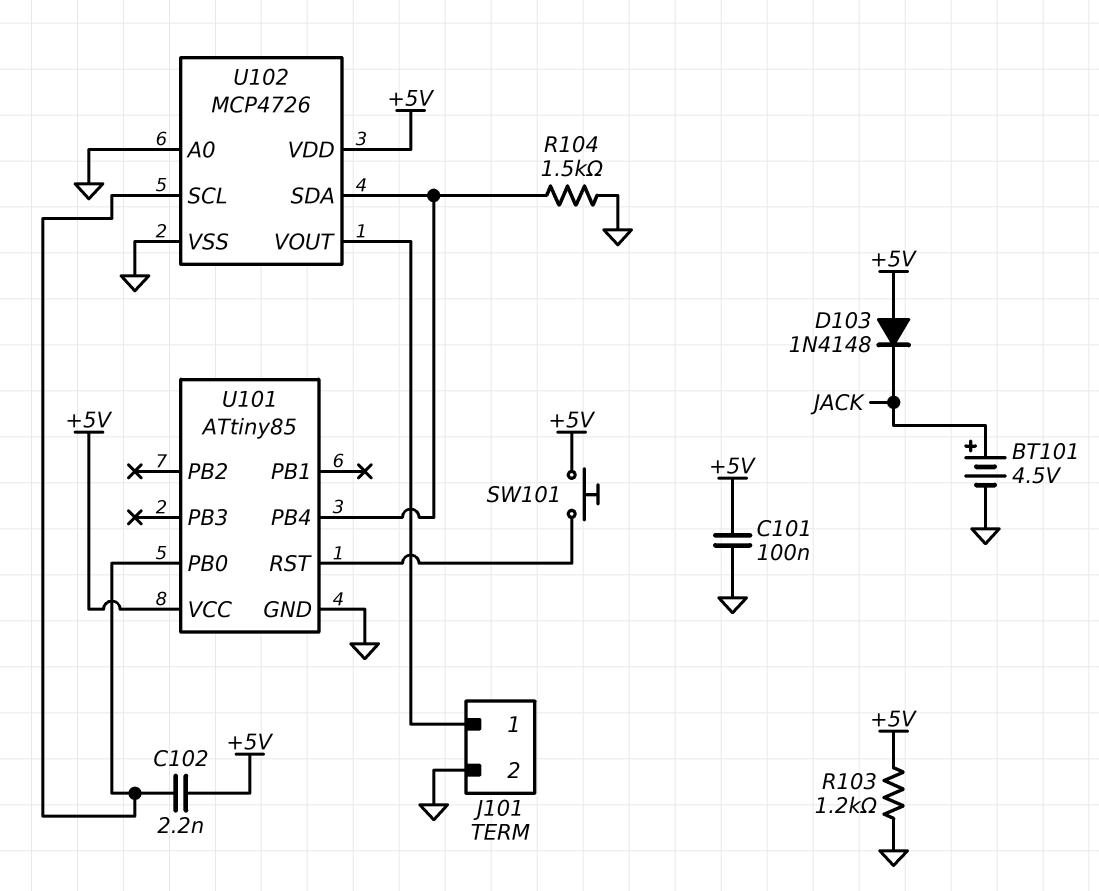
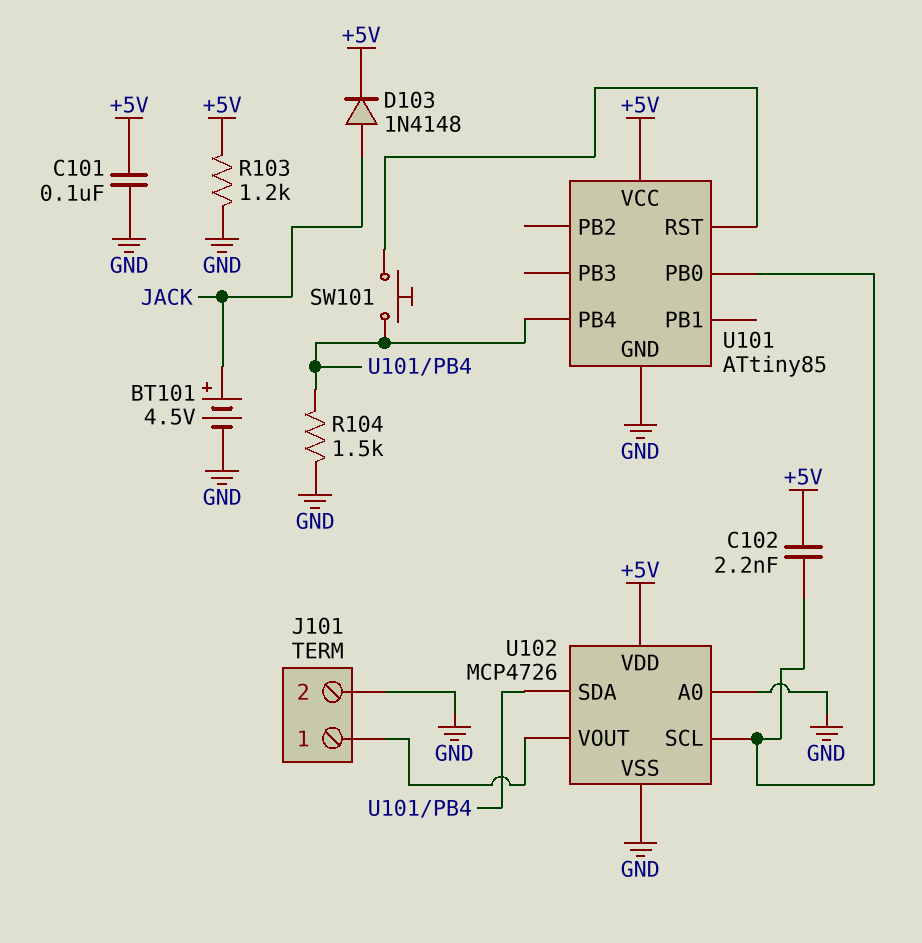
D103: diode 1N4148 (A +5V, K JACK) -> diode 1N4148 (A JACK, K +5V)
SW101: button (+5V, U101/RST) -> button (U101/PB4, U101/RST)

